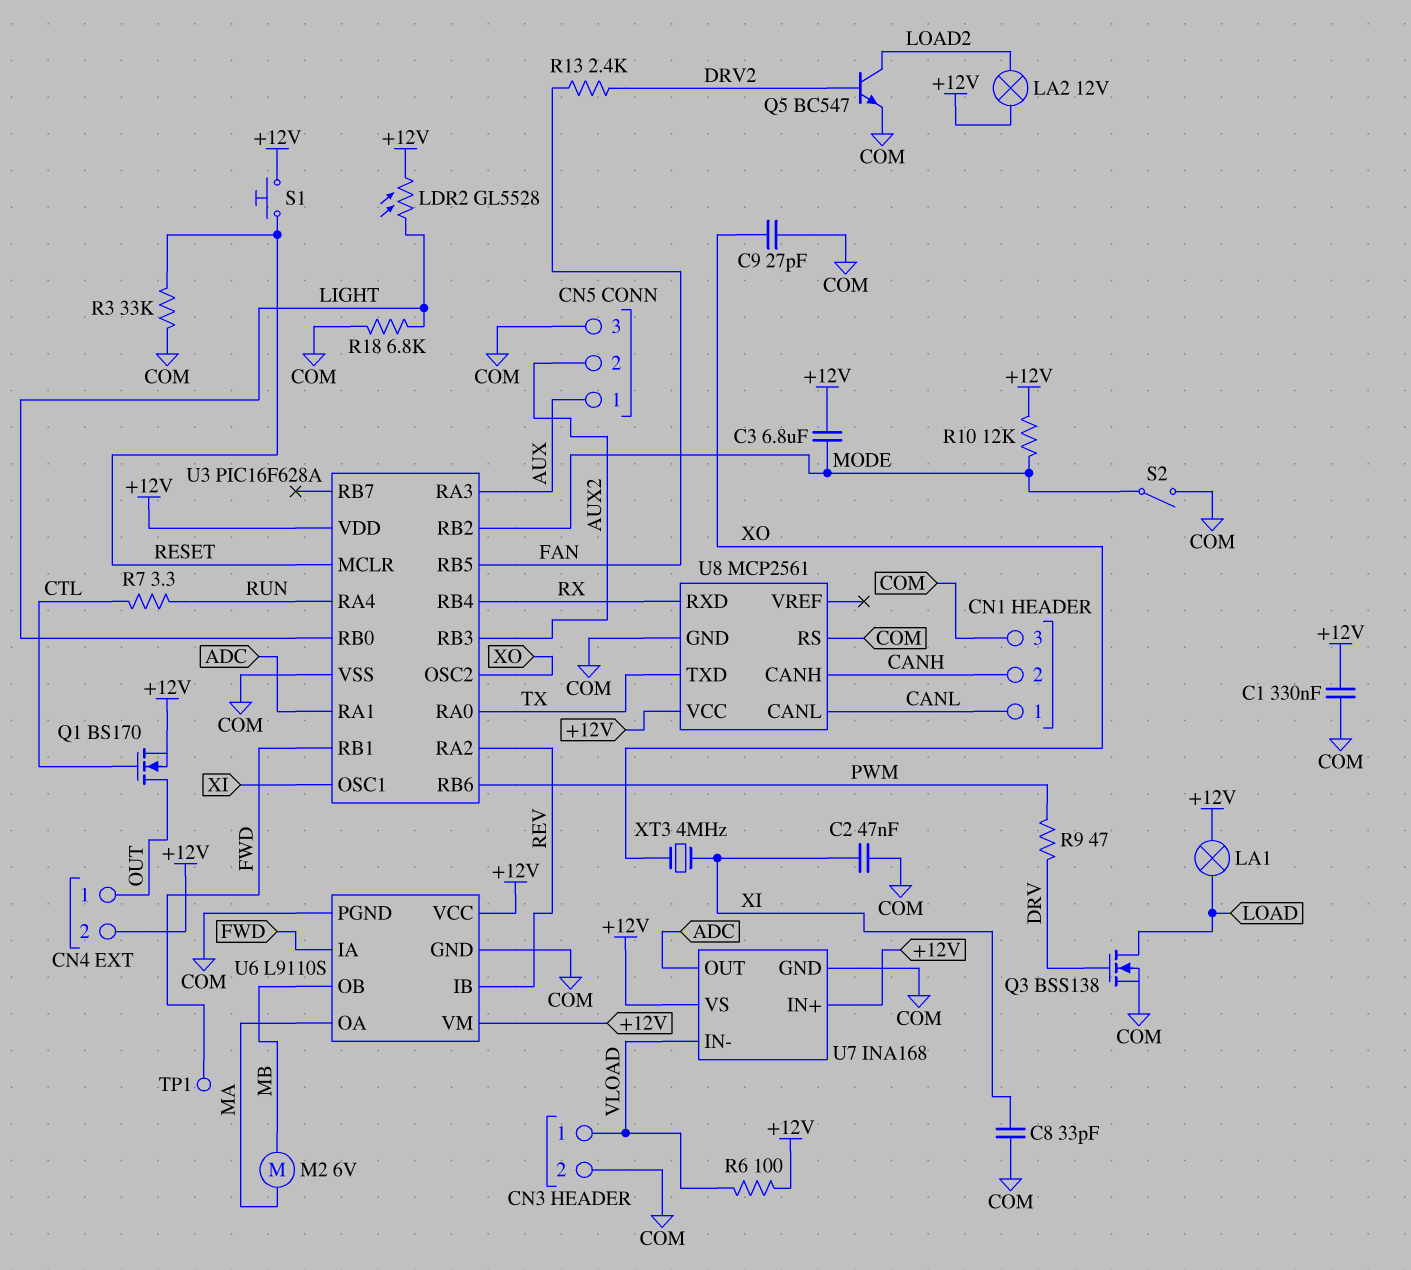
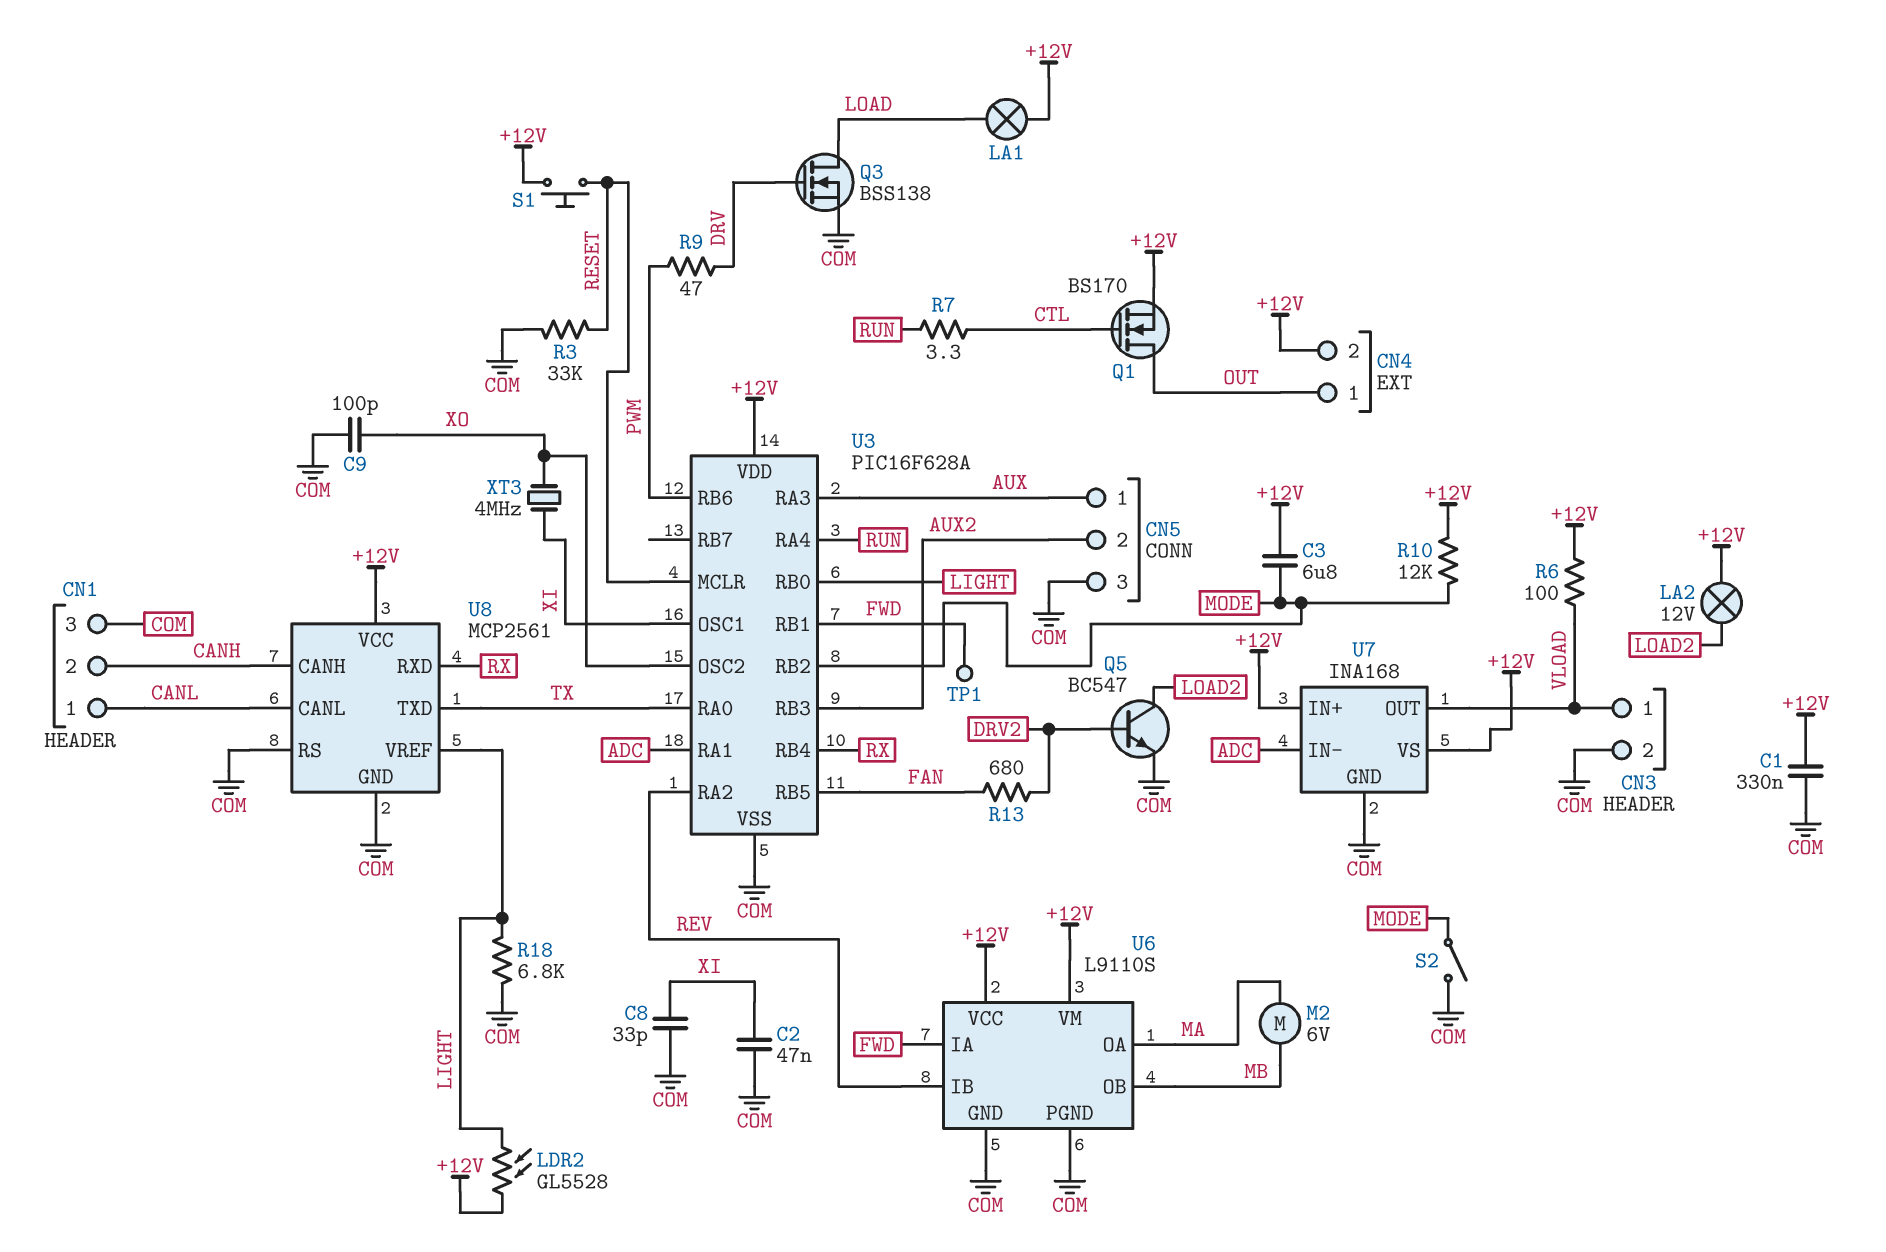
C9: 27pF (COM, XO) -> 100pF (COM, XO)
R13: 2.4k (DRV2, FAN) -> 680 (DRV2, FAN)
U7 pin IN-: VLOAD -> ADC
U7 pin OUT: ADC -> VLOAD
U8 pin VREF: none -> LIGHT

